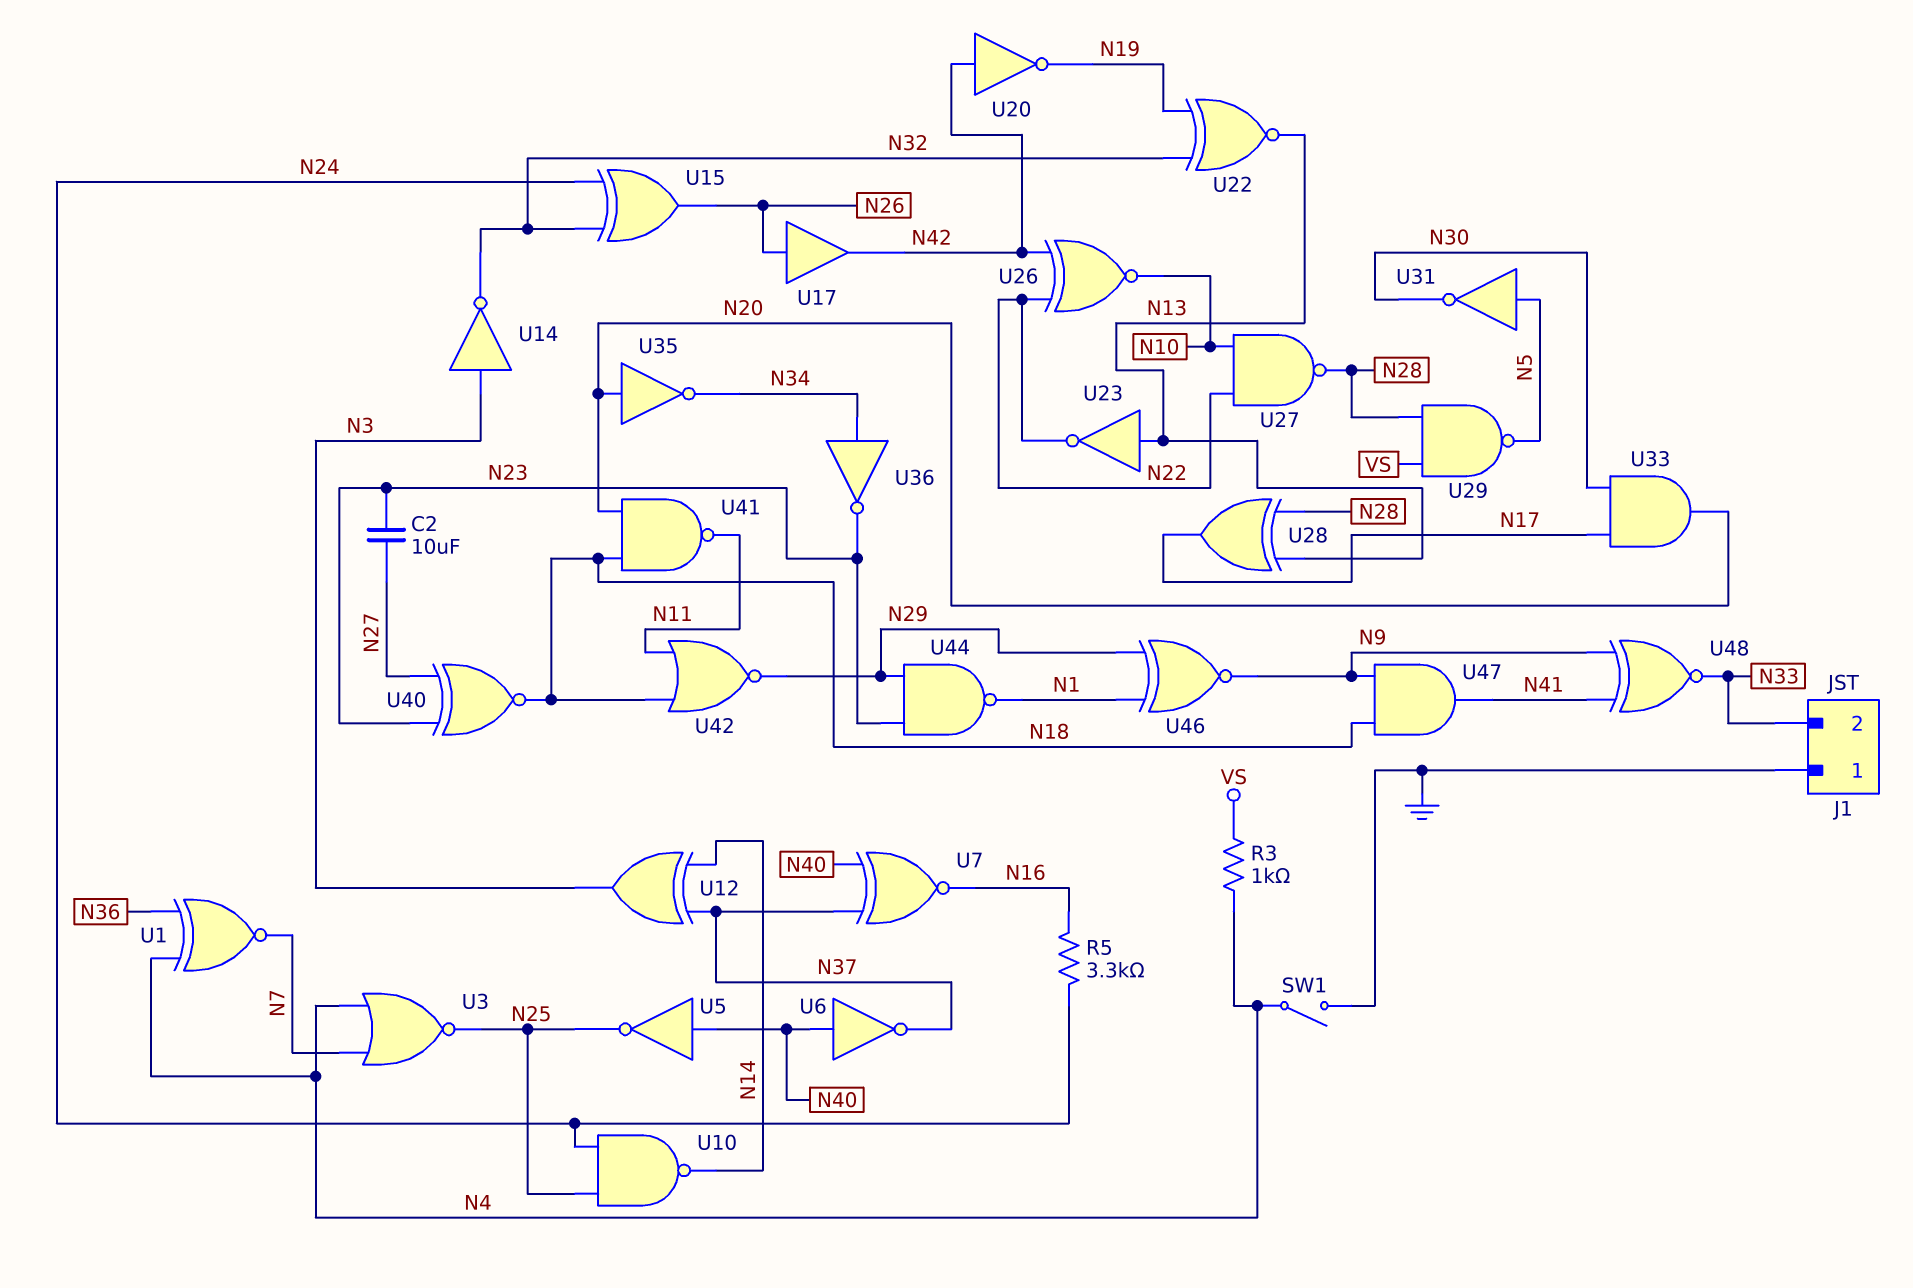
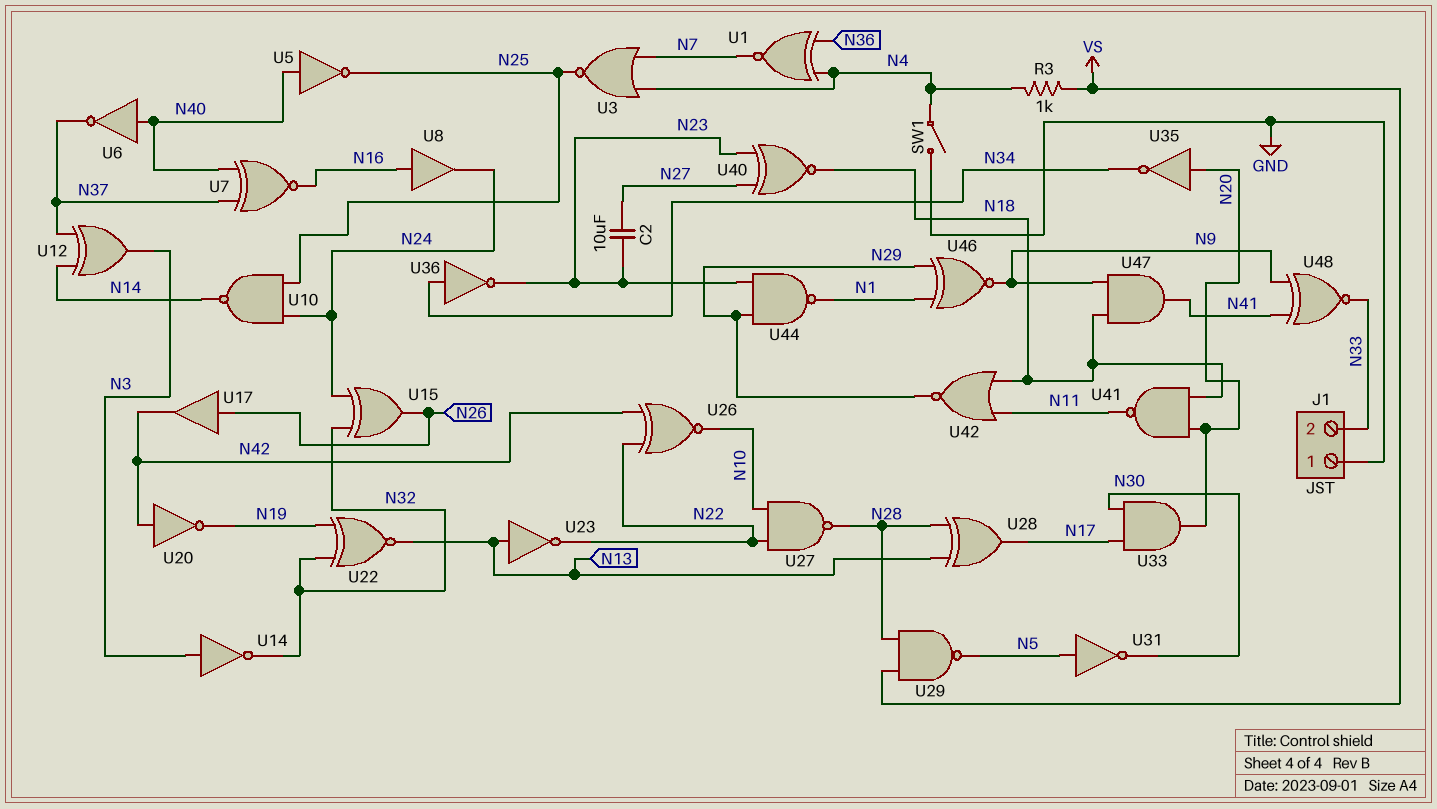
R5: 3.3k (N16, N24) -> none
U8: none -> buffer (in N16, out N24)

